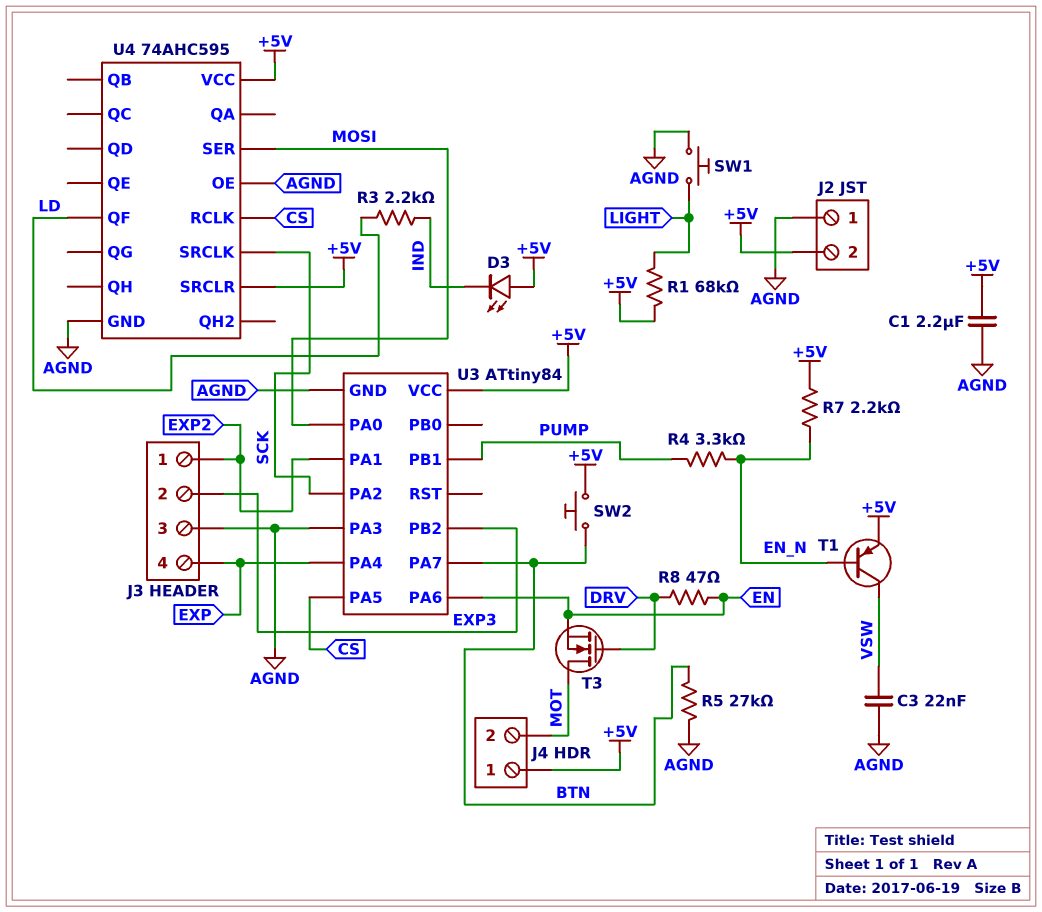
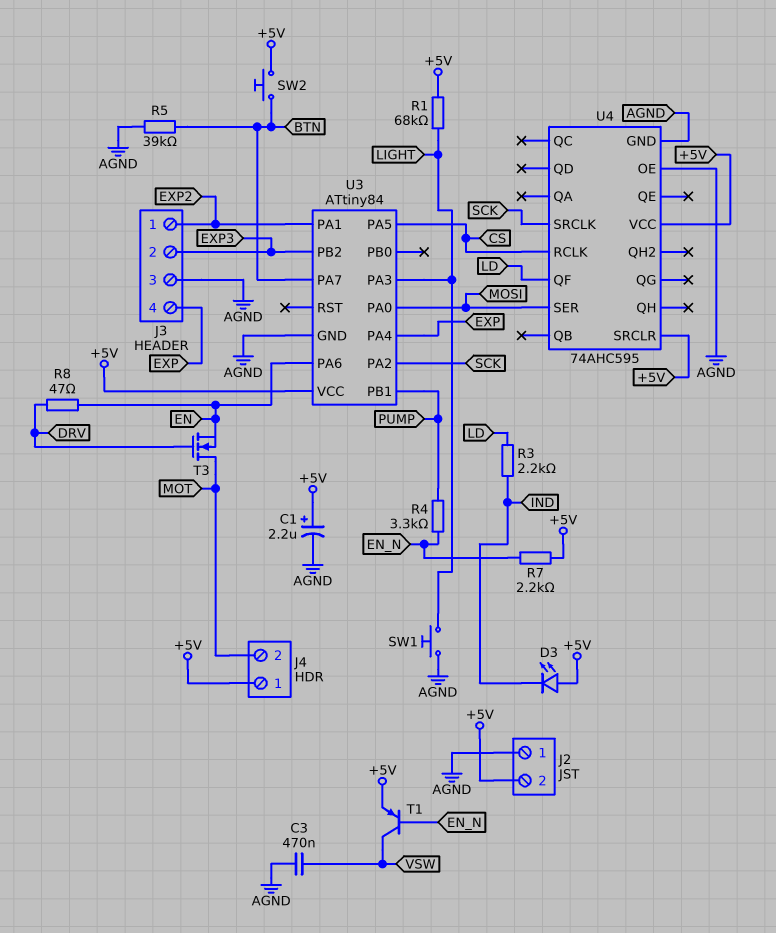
C1: 2.2uF (+5V, AGND) -> 2.2uF (plus +5V, minus AGND)
C3: 22nF (AGND, VSW) -> 470nF (AGND, VSW)
R5: 27k (AGND, BTN) -> 39k (AGND, BTN)
U3 pin PA3: AGND -> LIGHT

